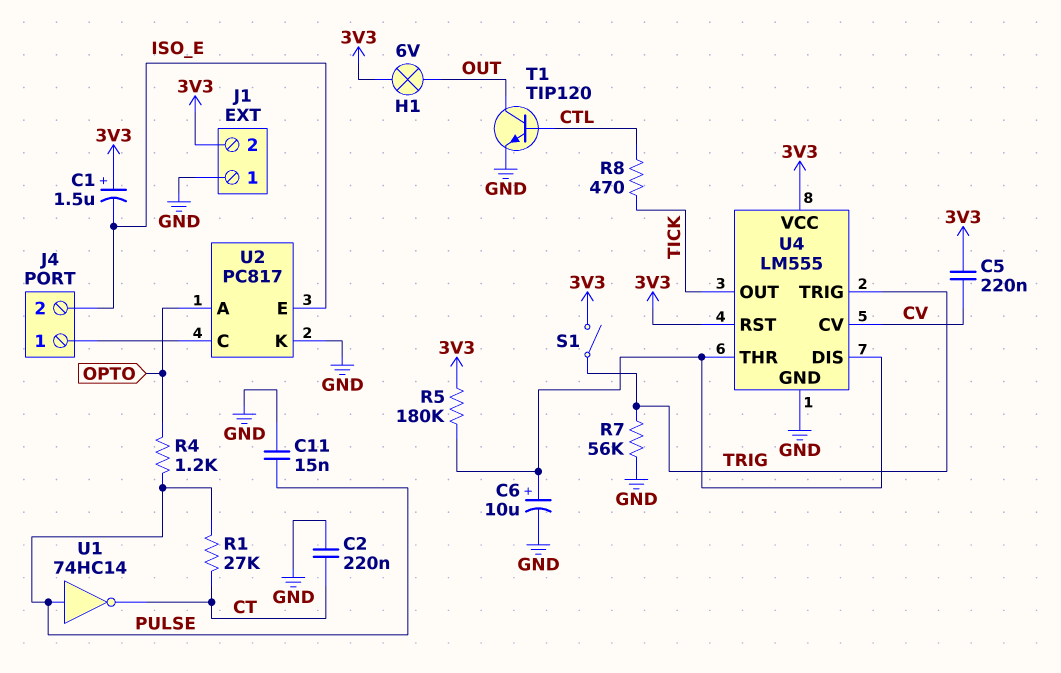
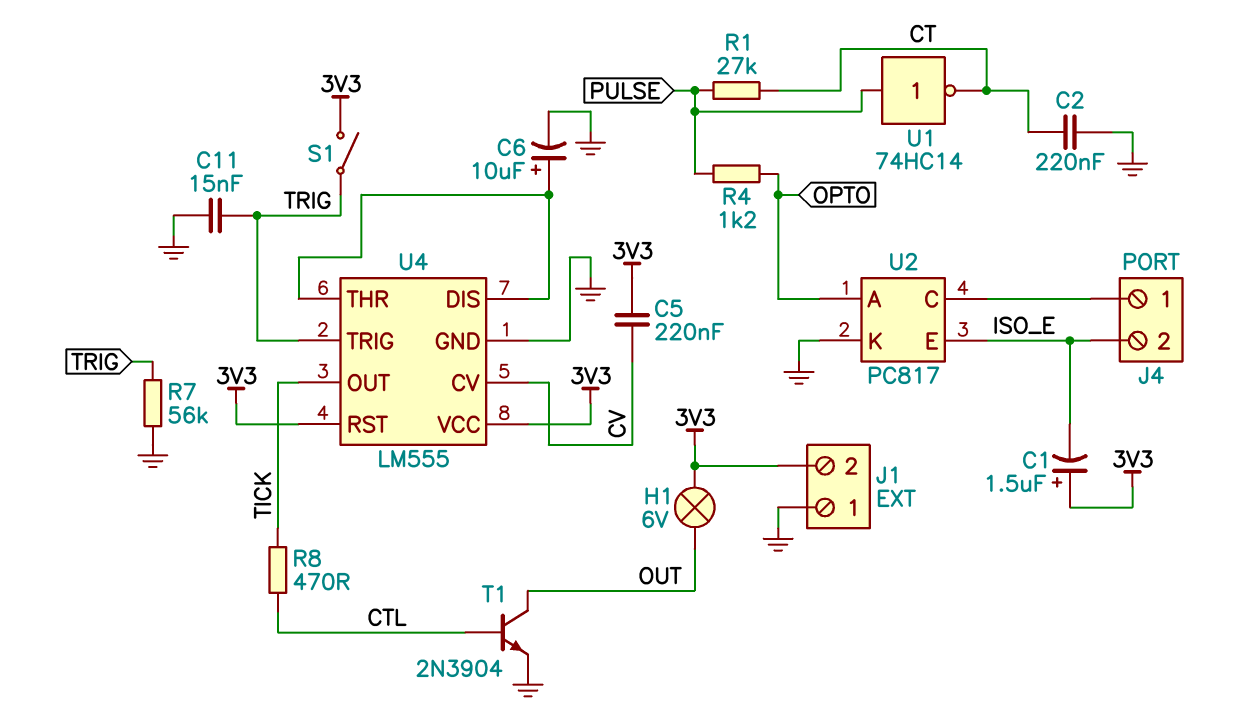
C11: 15nF (GND, PULSE) -> 15nF (GND, TRIG)
R5: 180k (3V3, U4/DIS) -> none
T1: NPN TIP120 (B CTL, C OUT, E GND) -> NPN 2N3904 (B CTL, C OUT, E GND)

